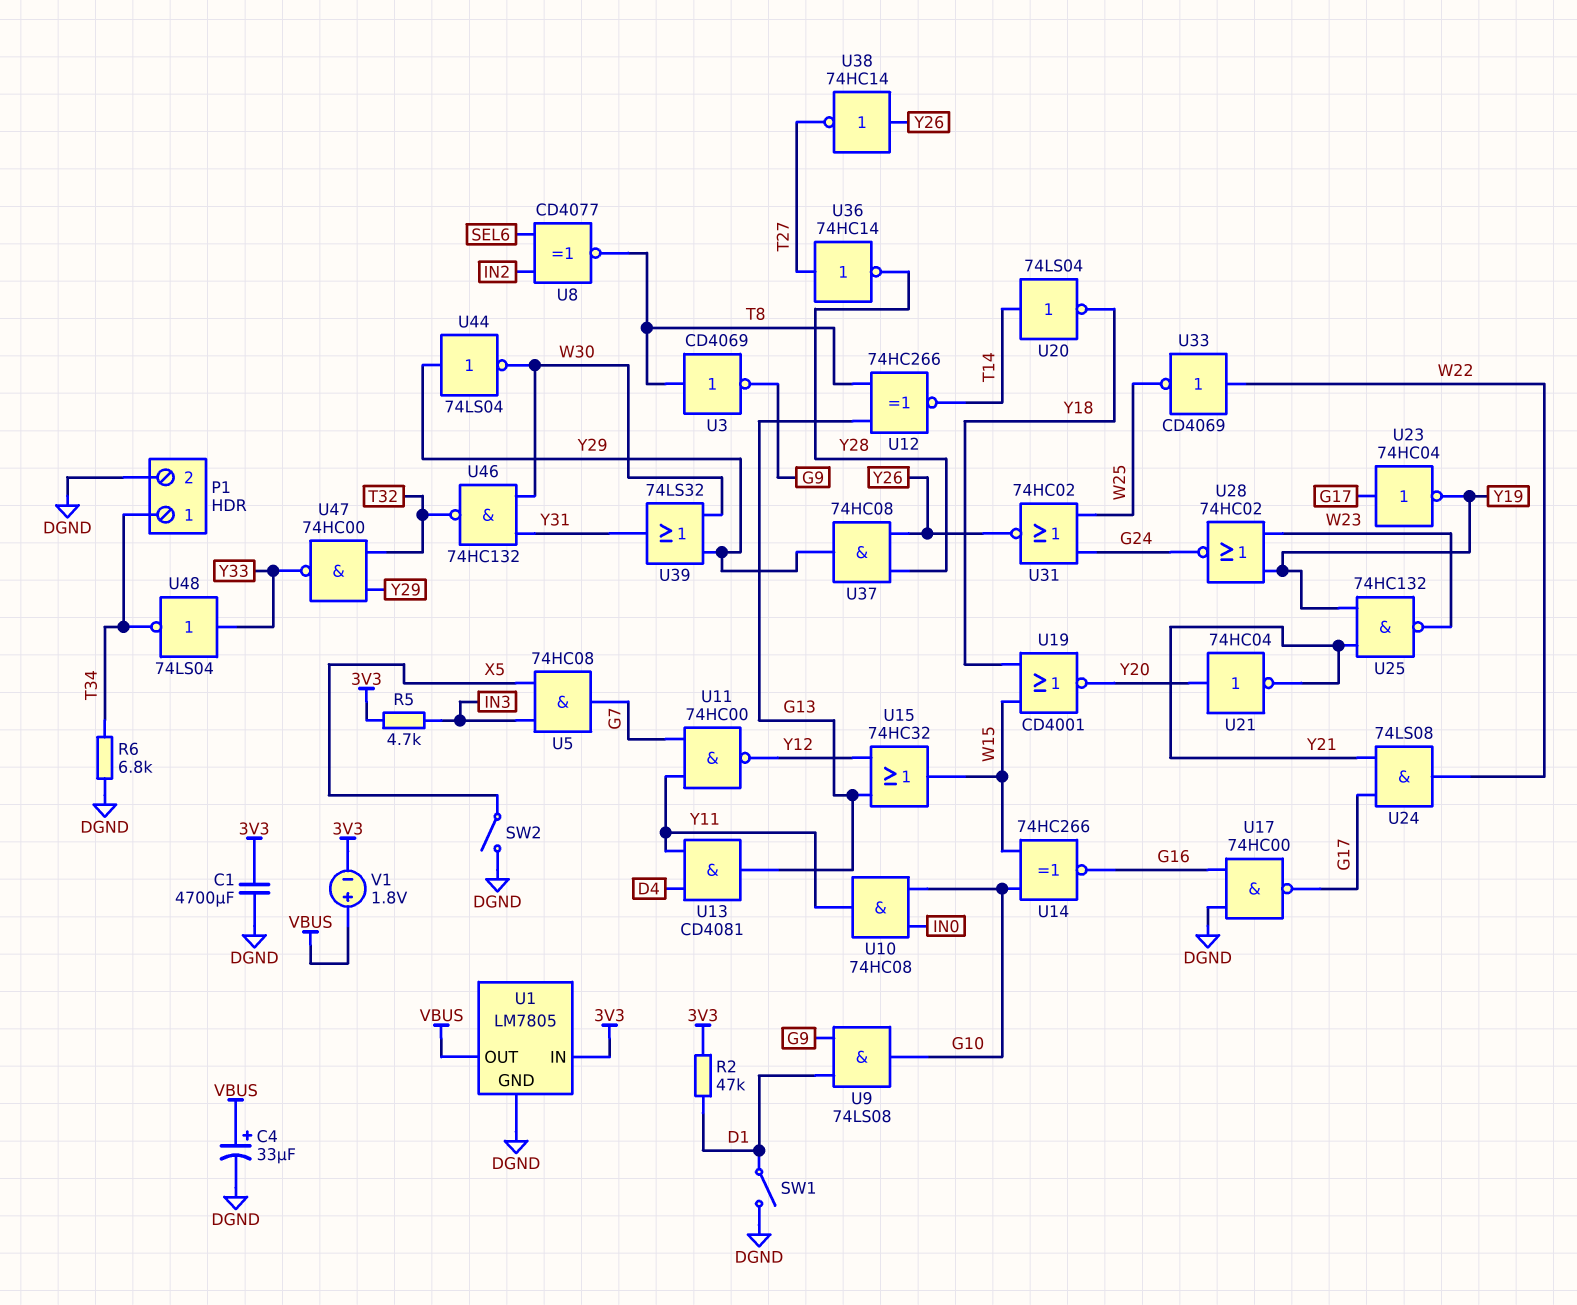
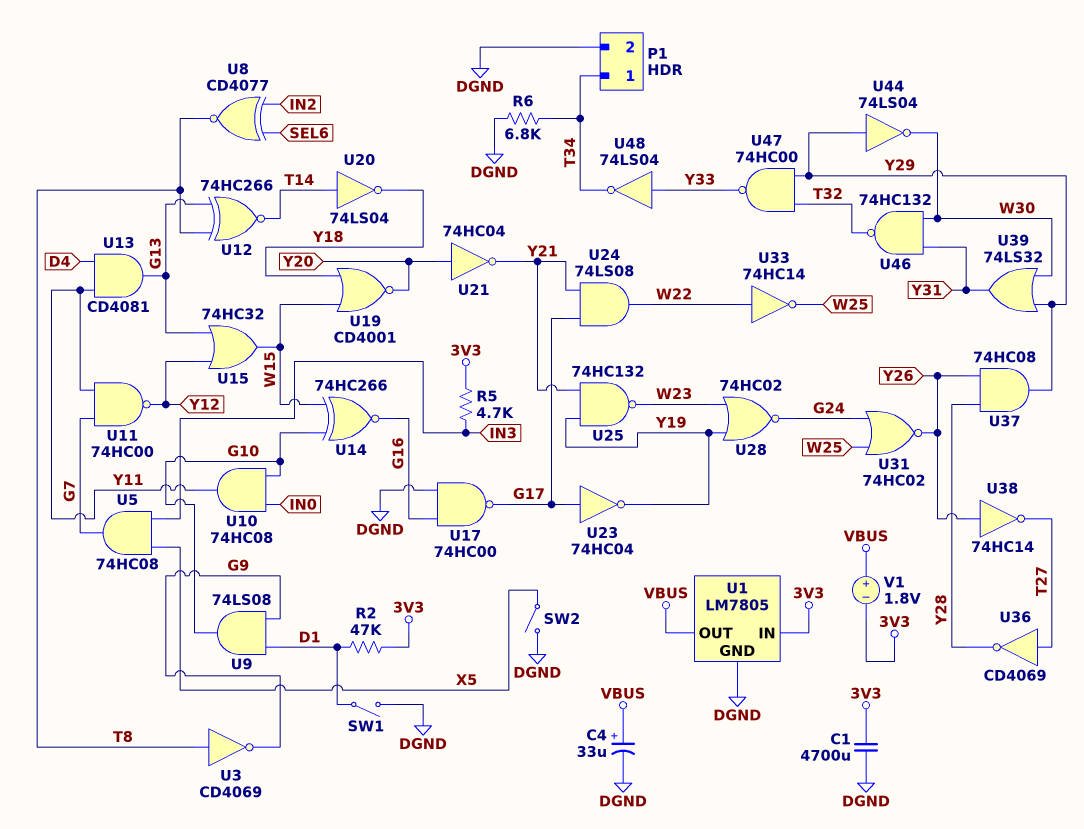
U33: NOT CD4069 (in W22, out W25) -> NOT 74HC14 (in W22, out W25)
U36: NOT 74HC14 (in T27, out Y28) -> NOT CD4069 (in T27, out Y28)

